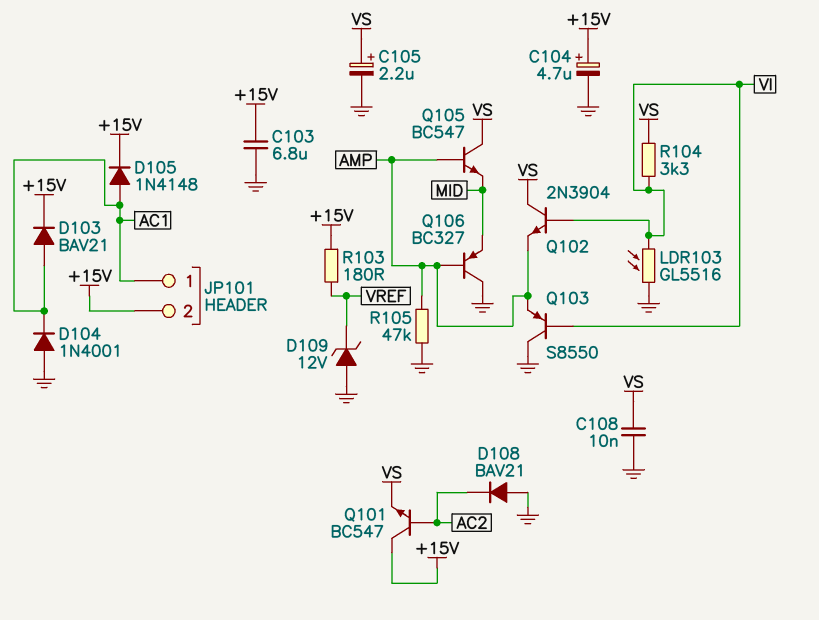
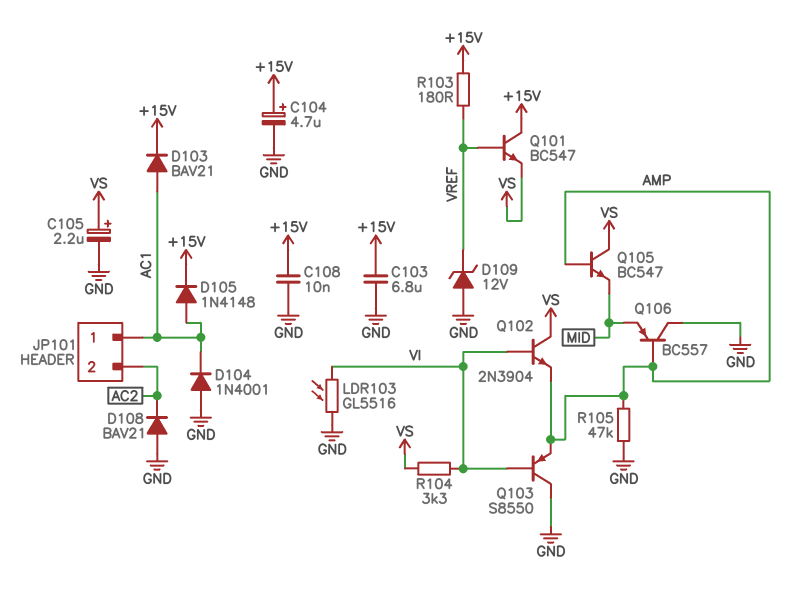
C108: 10nF (GND, VS) -> 10nF (+15V, GND)
JP101 pin 2: +15V -> AC2
Q101: NPN BC547 (B AC2, C +15V, E VS) -> NPN BC547 (B VREF, C +15V, E VS)
Q106: PNP BC327 (B AMP, C GND, E MID) -> PNP BC557 (B AMP, C GND, E MID)

